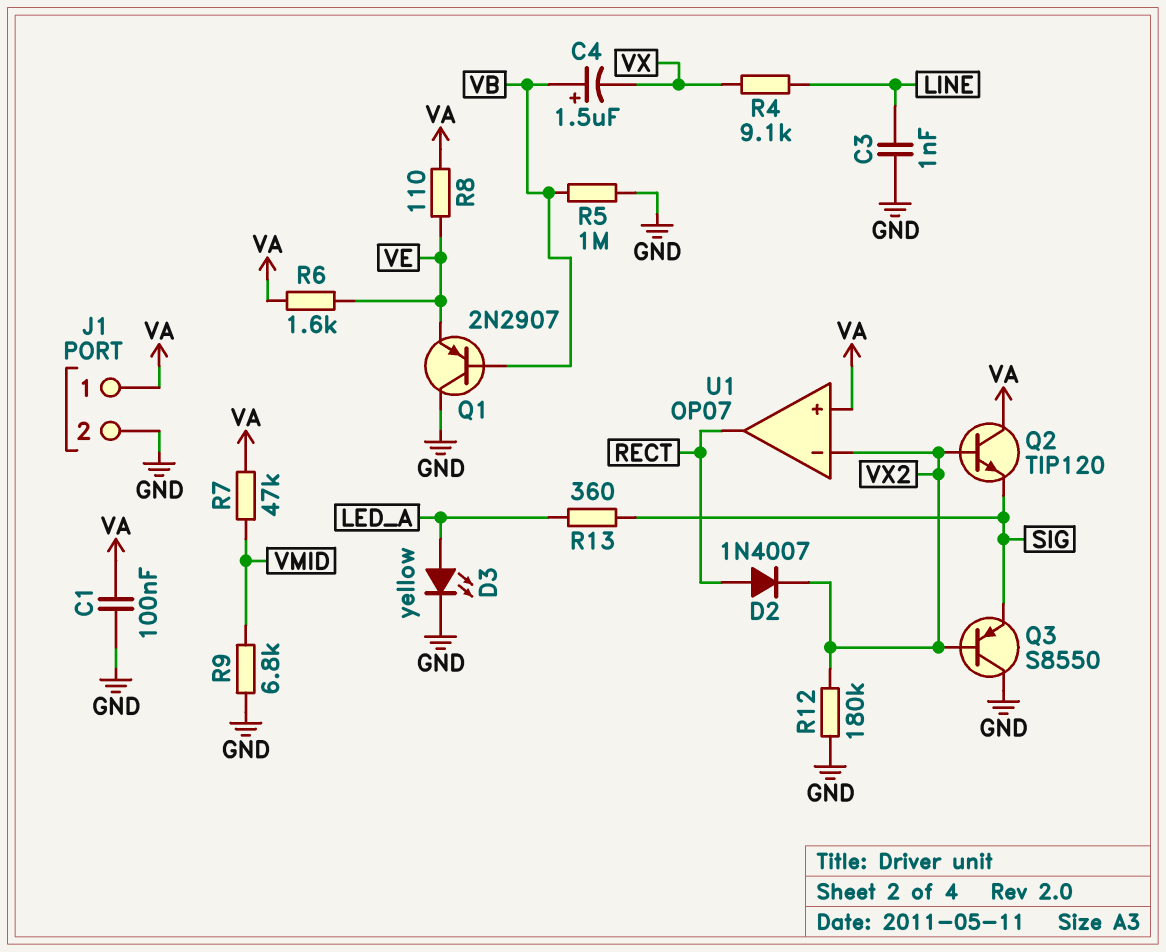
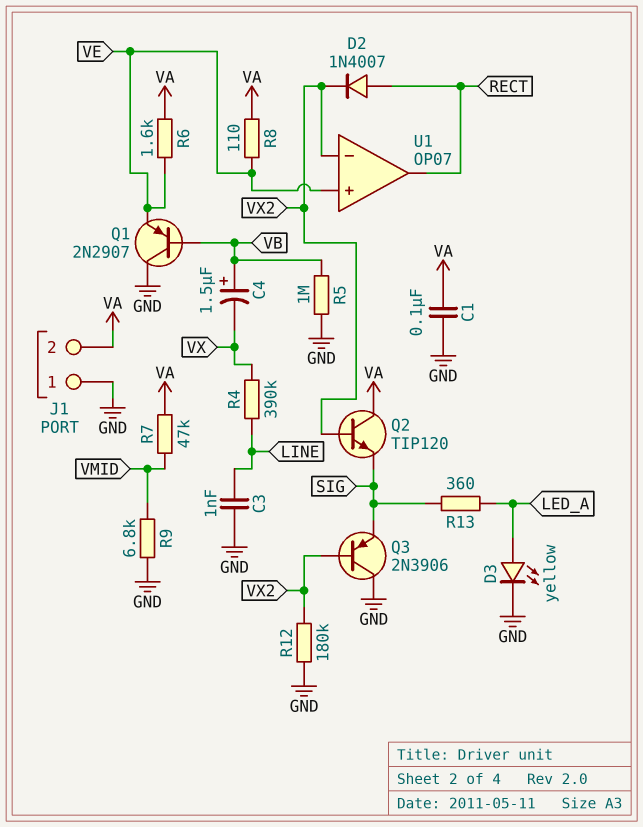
J1 pin 1: VA -> GND
J1 pin 2: GND -> VA
Q3: PNP S8550 (B VX2, C GND, E SIG) -> PNP 2N3906 (B VX2, C GND, E SIG)
R4: 9.1k (LINE, VX) -> 390k (LINE, VX)
U1 pin in+: VA -> VE

